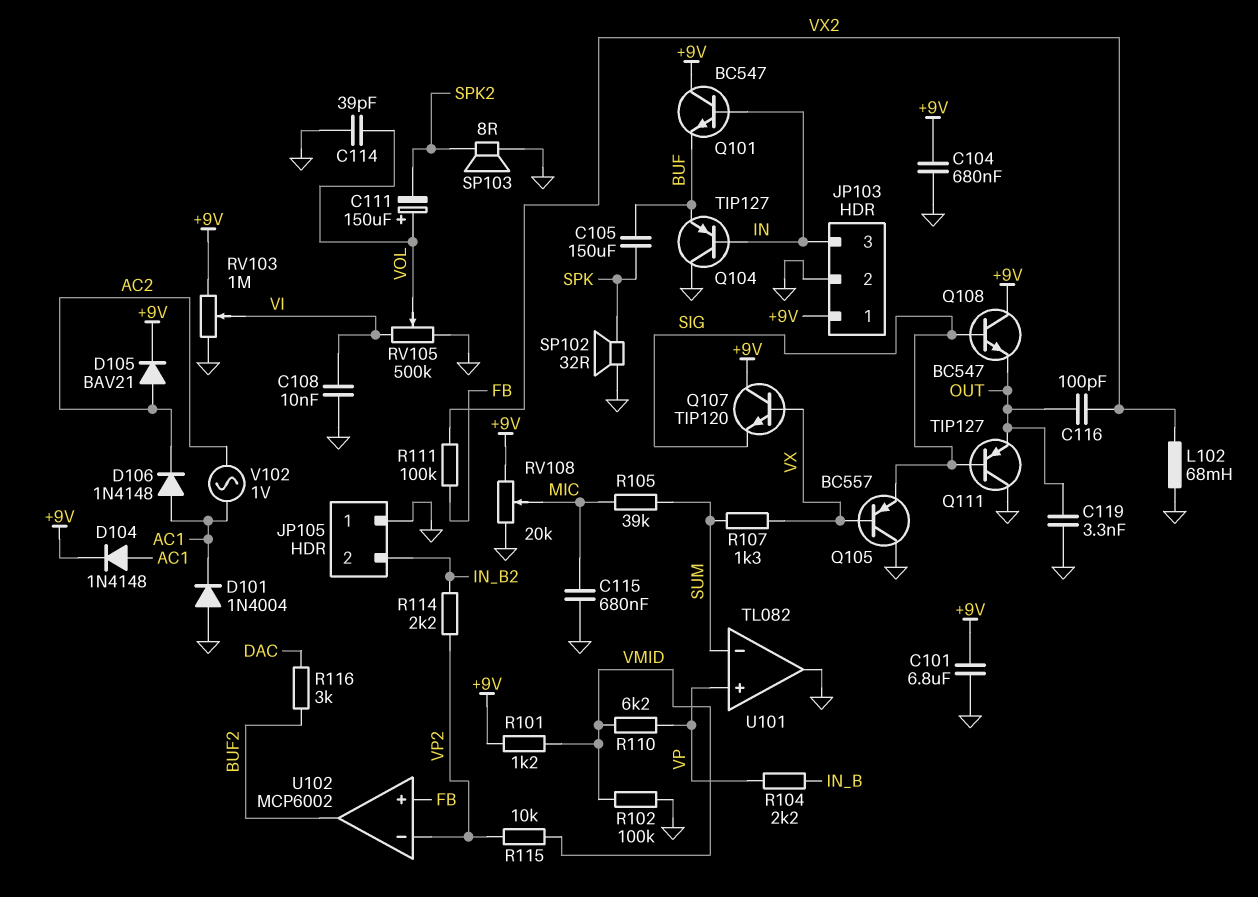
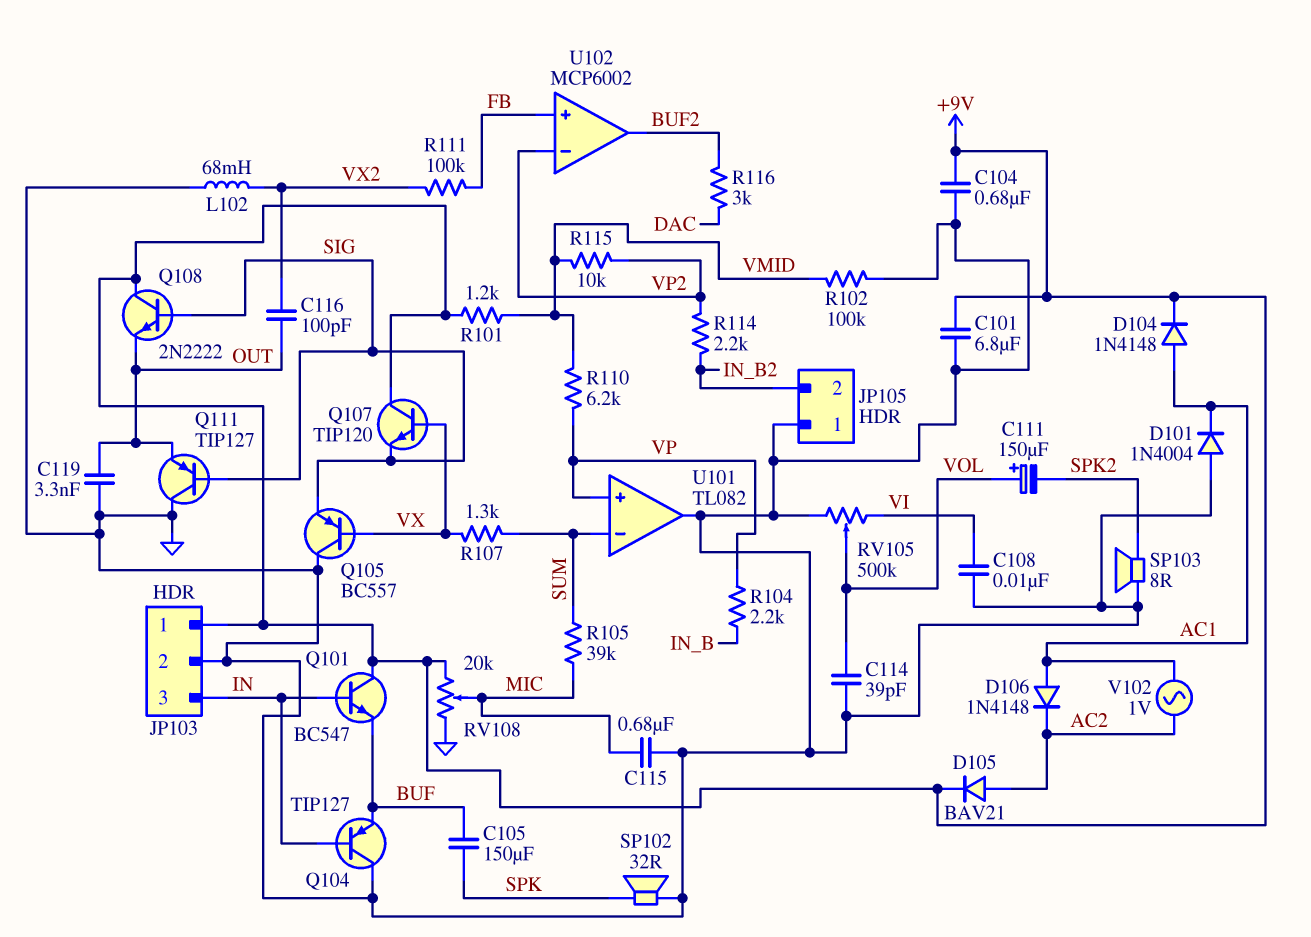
Q108: NPN BC547 (B SIG, C +9V, E OUT) -> NPN 2N2222 (B SIG, C +9V, E OUT)
RV103: 1M (+9V, GND, wiper VI) -> none

